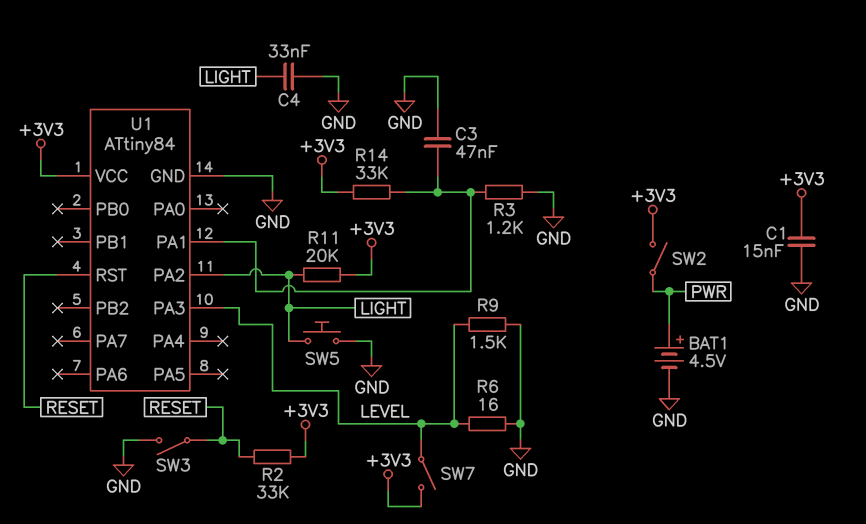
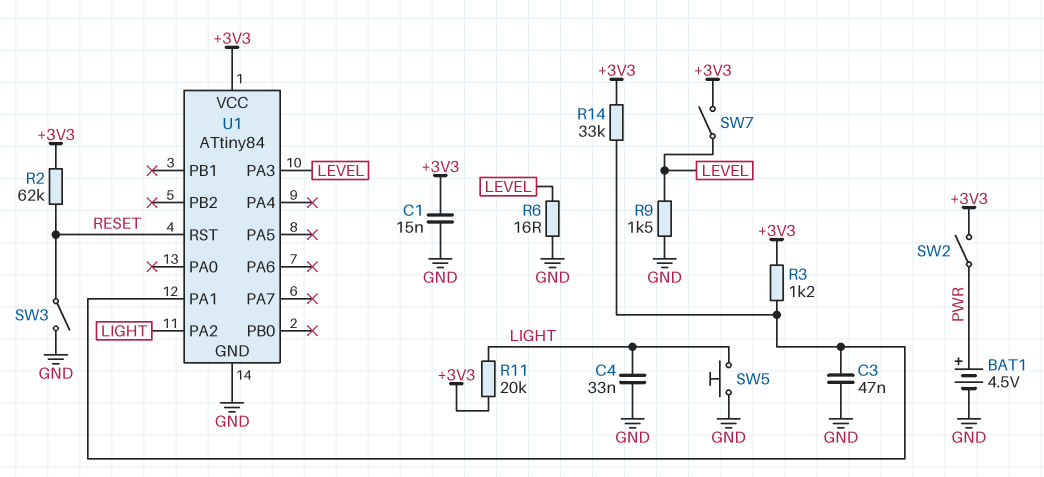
R2: 33k (+3V3, RESET) -> 62k (+3V3, RESET)
R3: 1.2k (GND, U1/PA1) -> 1.2k (+3V3, U1/PA1)

